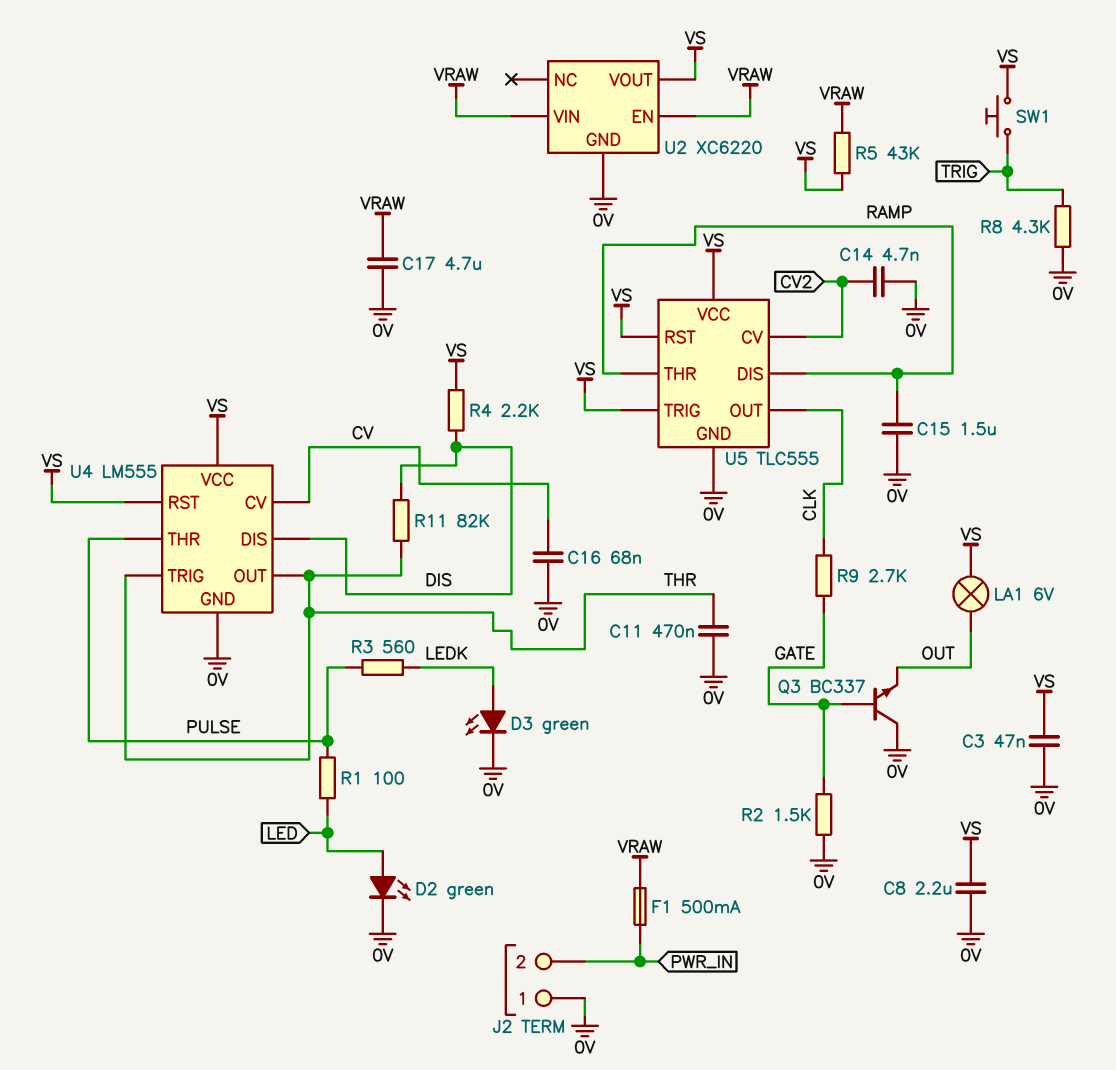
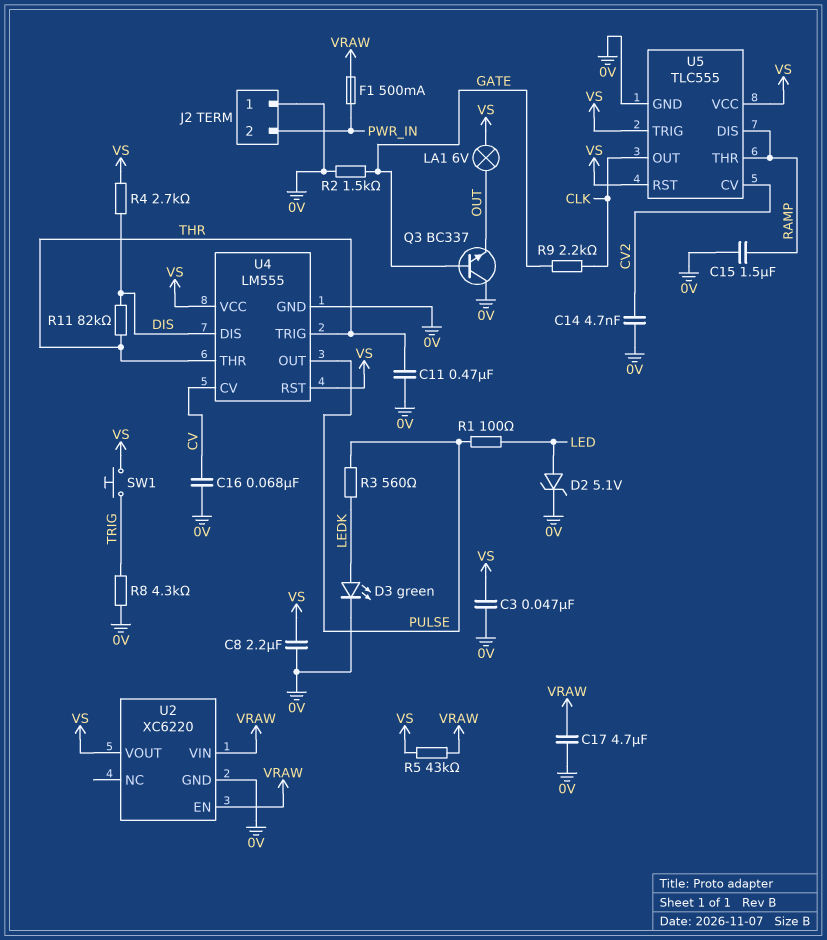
D2: LED green (A LED, K 0V) -> zener 5.1V (A LED, K 0V)
R4: 2.2k (DIS, VS) -> 2.7k (DIS, VS)
R9: 2.7k (CLK, GATE) -> 2.2k (CLK, GATE)
U4 pin OUT: THR -> PULSE
U4 pin THR: PULSE -> THR

